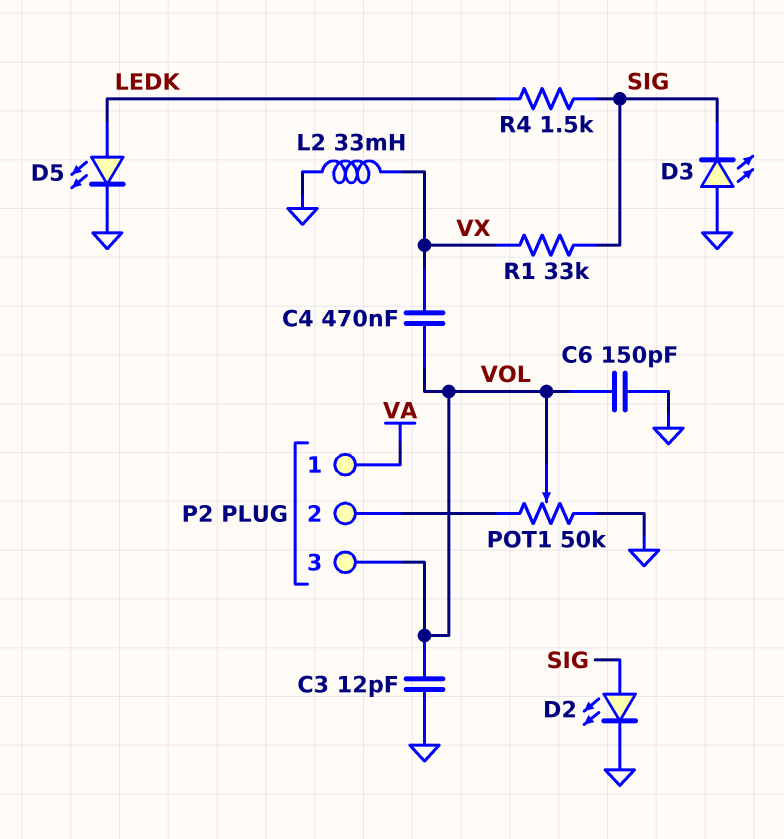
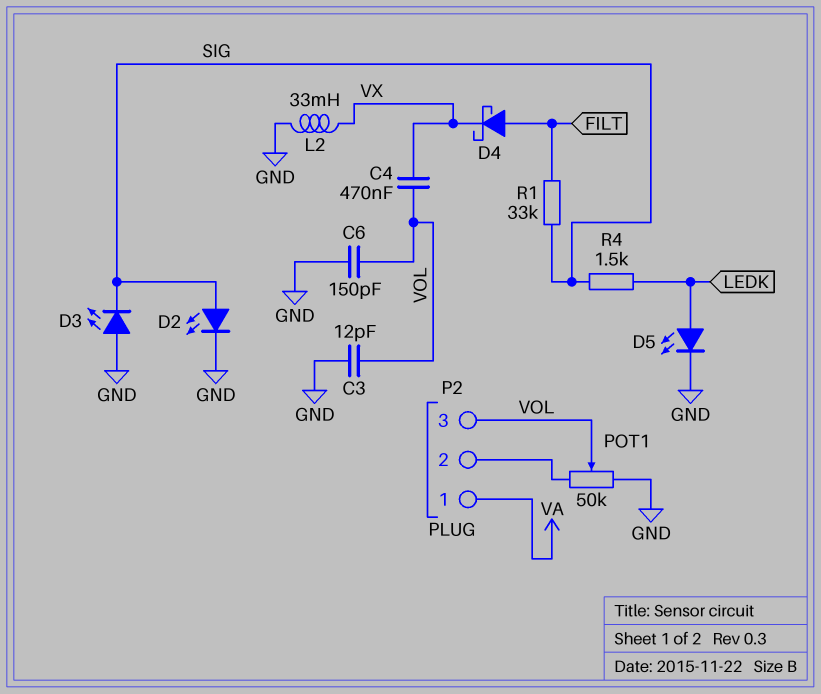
D4: none -> schottky (A FILT, K VX)
R1: 33k (SIG, VX) -> 33k (FILT, SIG)

